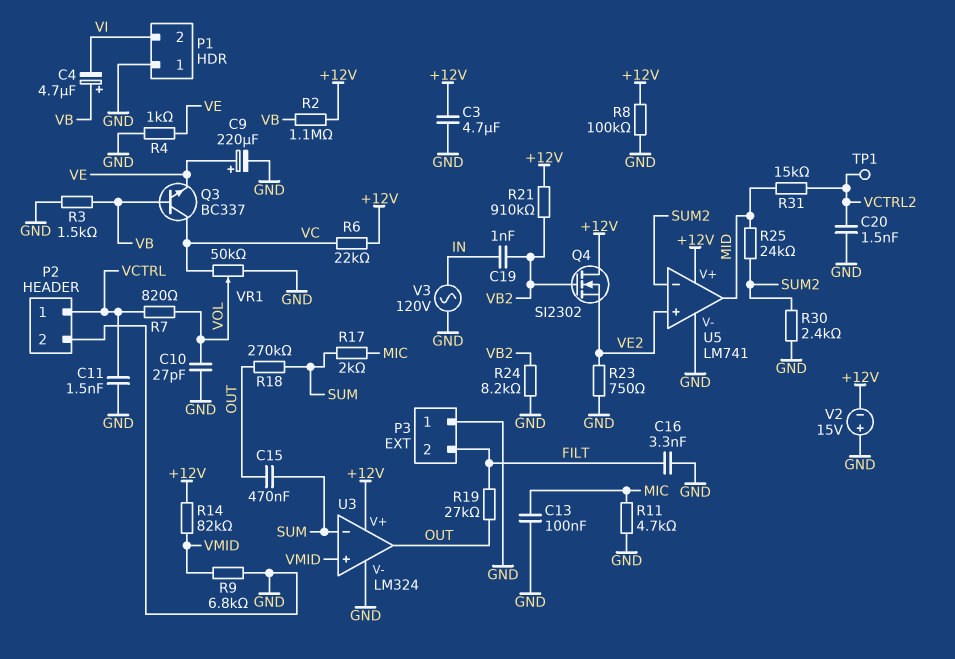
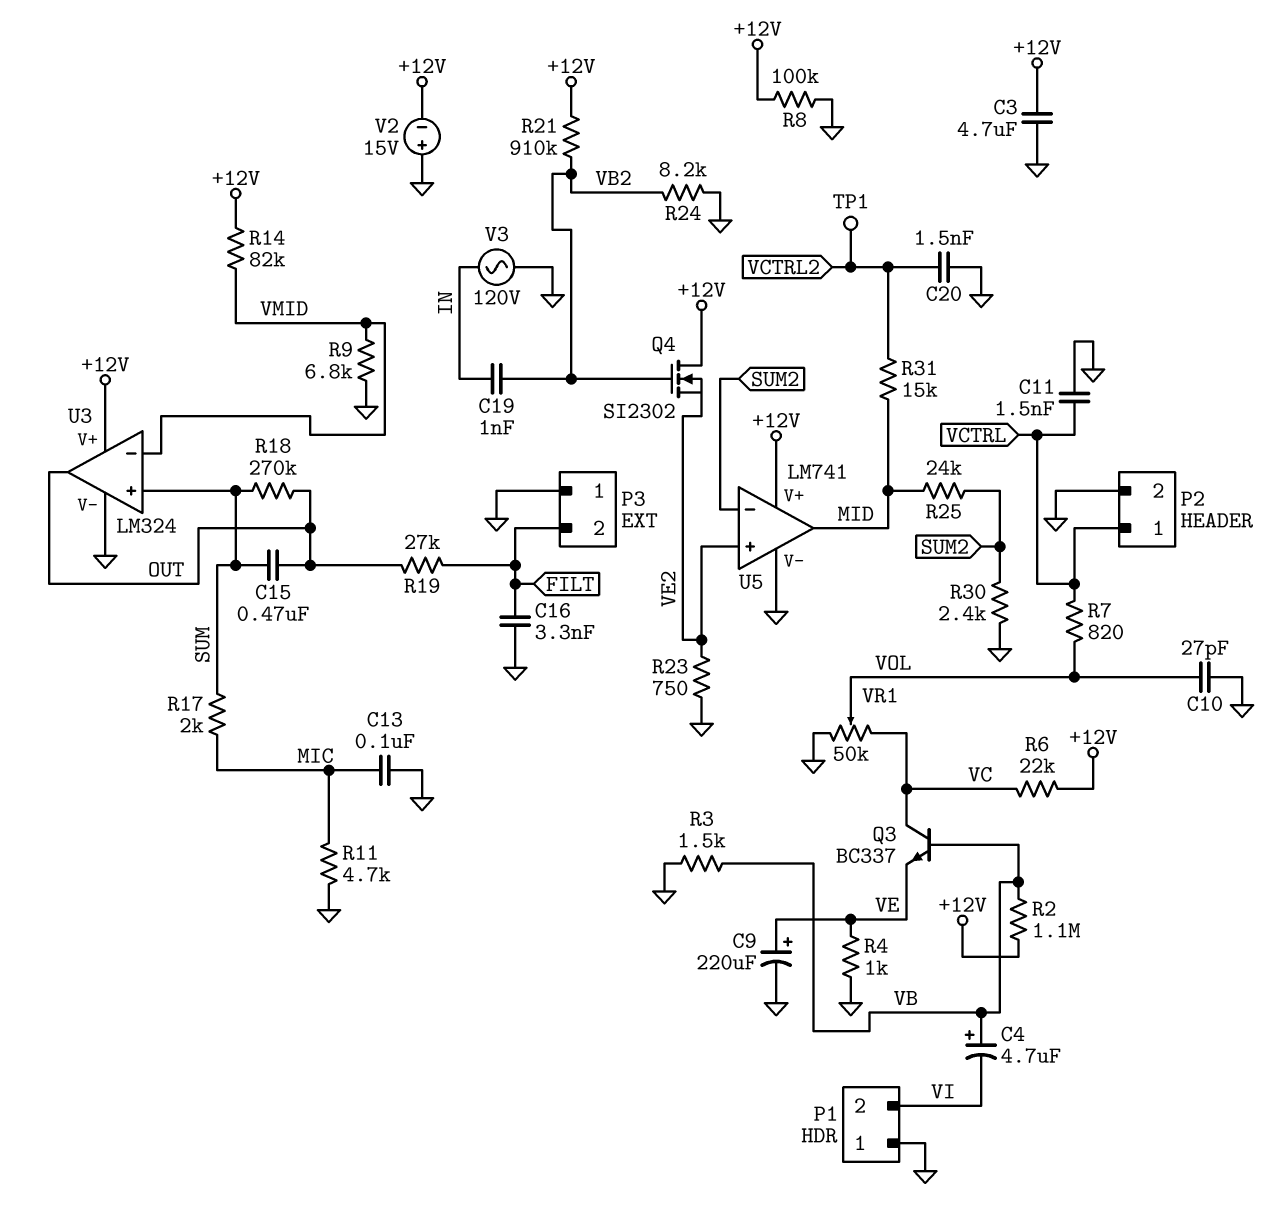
U3 pin in+: VMID -> SUM
U3 pin in-: SUM -> VMID

